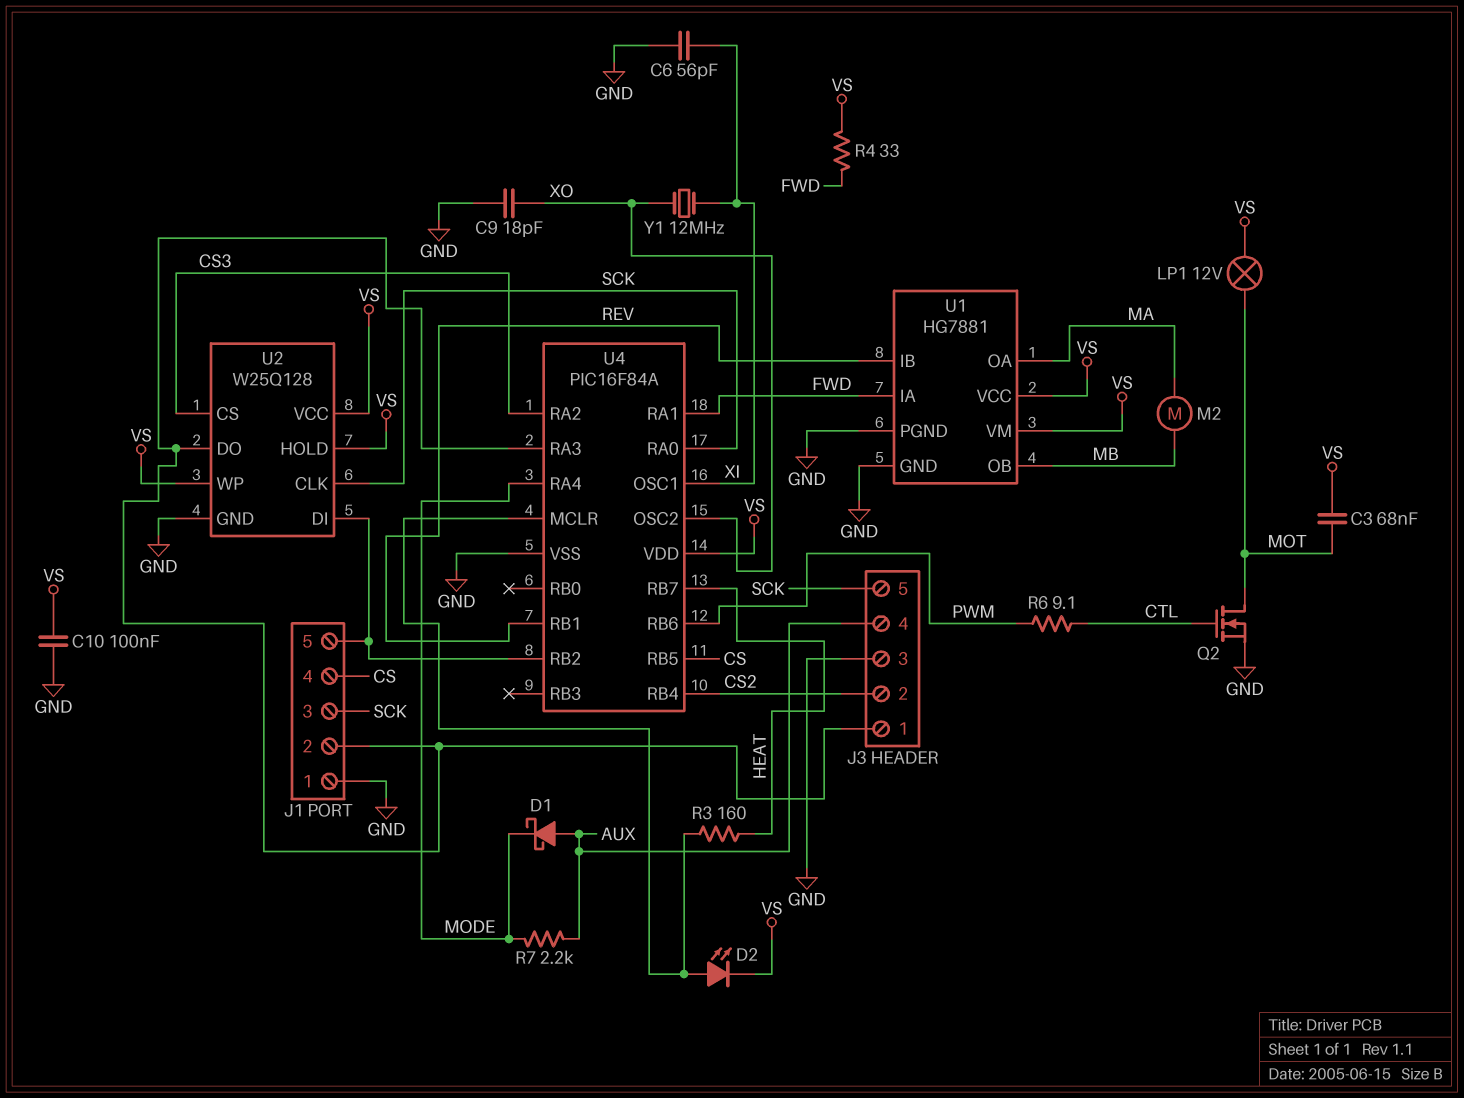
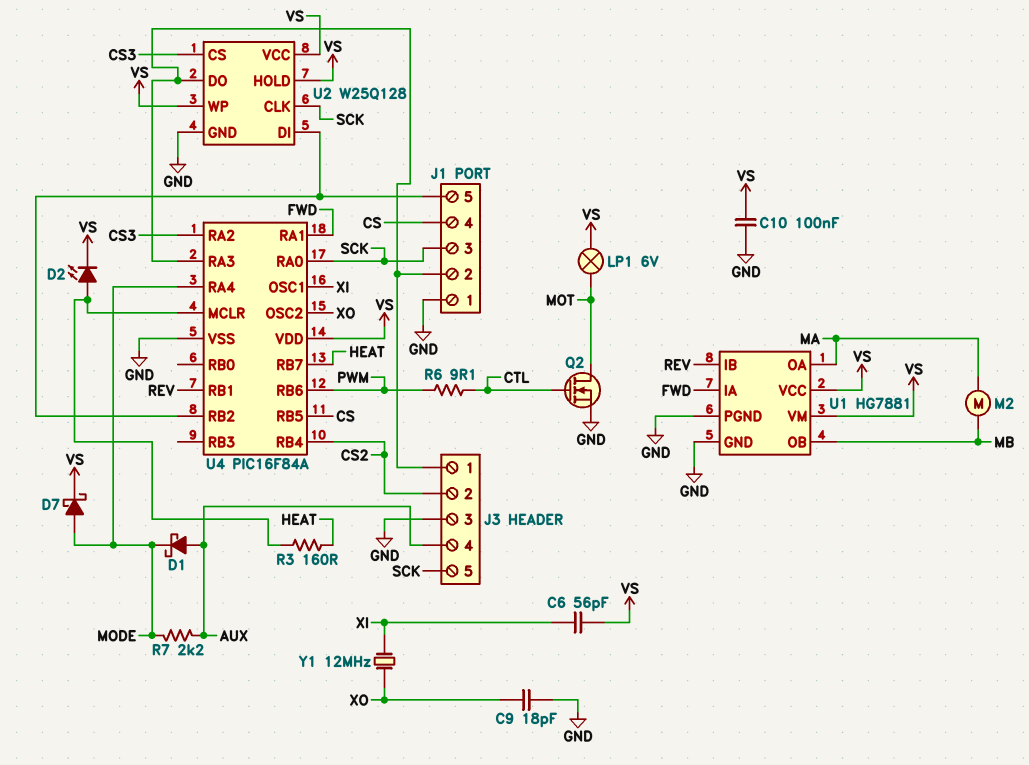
C3: 68nF (MOT, VS) -> none
C6: 56pF (GND, XI) -> 56pF (VS, XI)
D7: none -> schottky (A MODE, K VS)
LP1: lamp 12V (MOT, VS) -> lamp 6V (MOT, VS)
R4: 33 (FWD, VS) -> none

